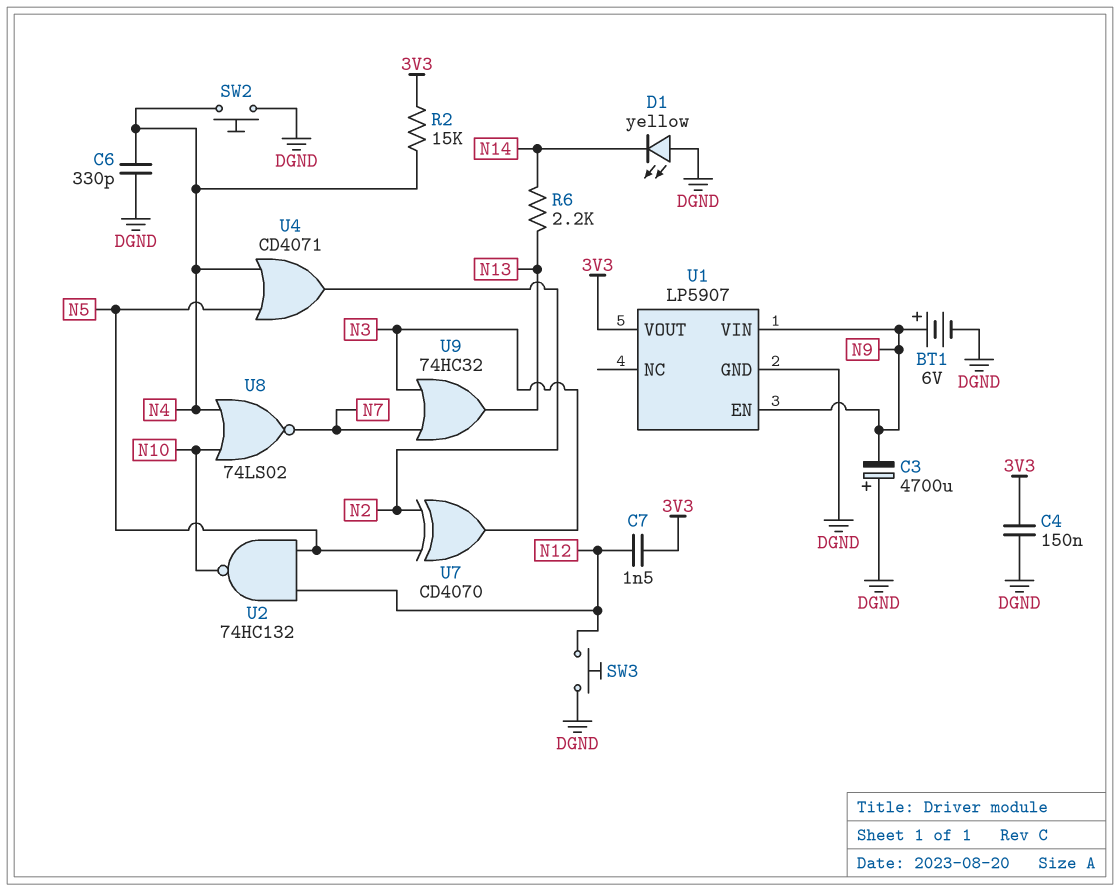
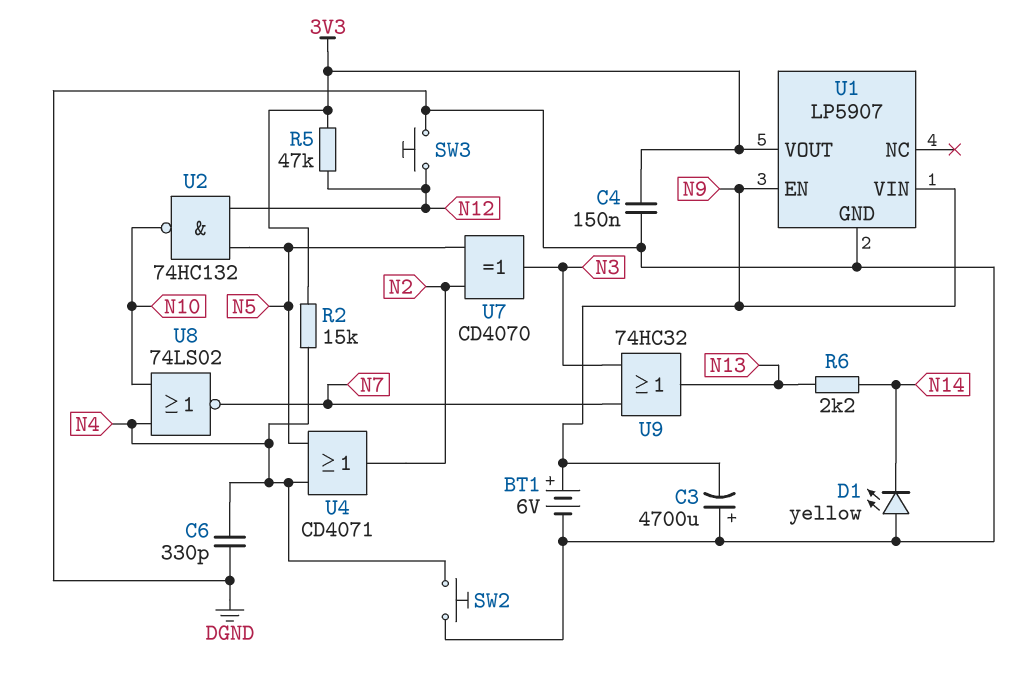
C7: 1.5nF (3V3, N12) -> none
R5: none -> 47k (3V3, N12)

